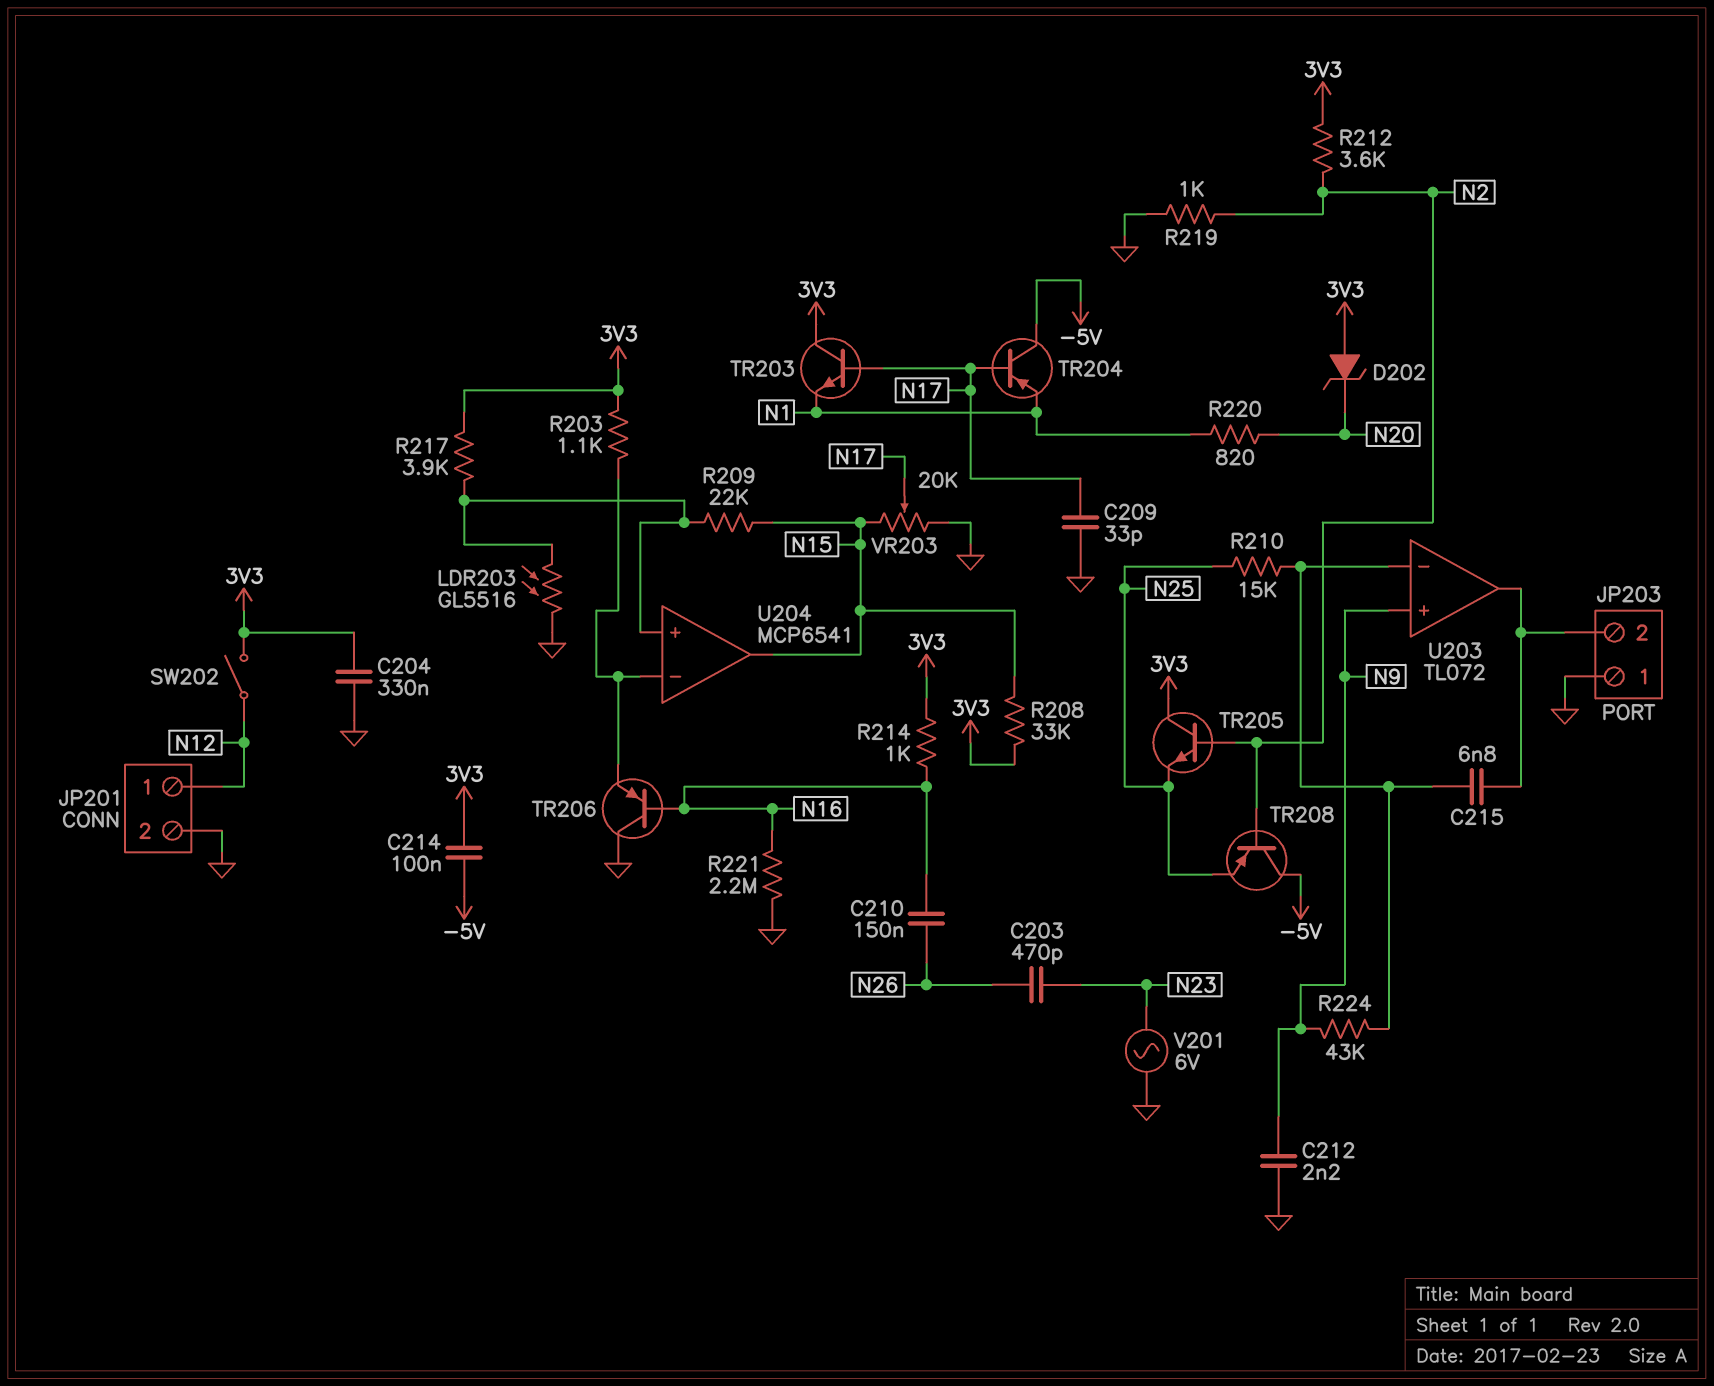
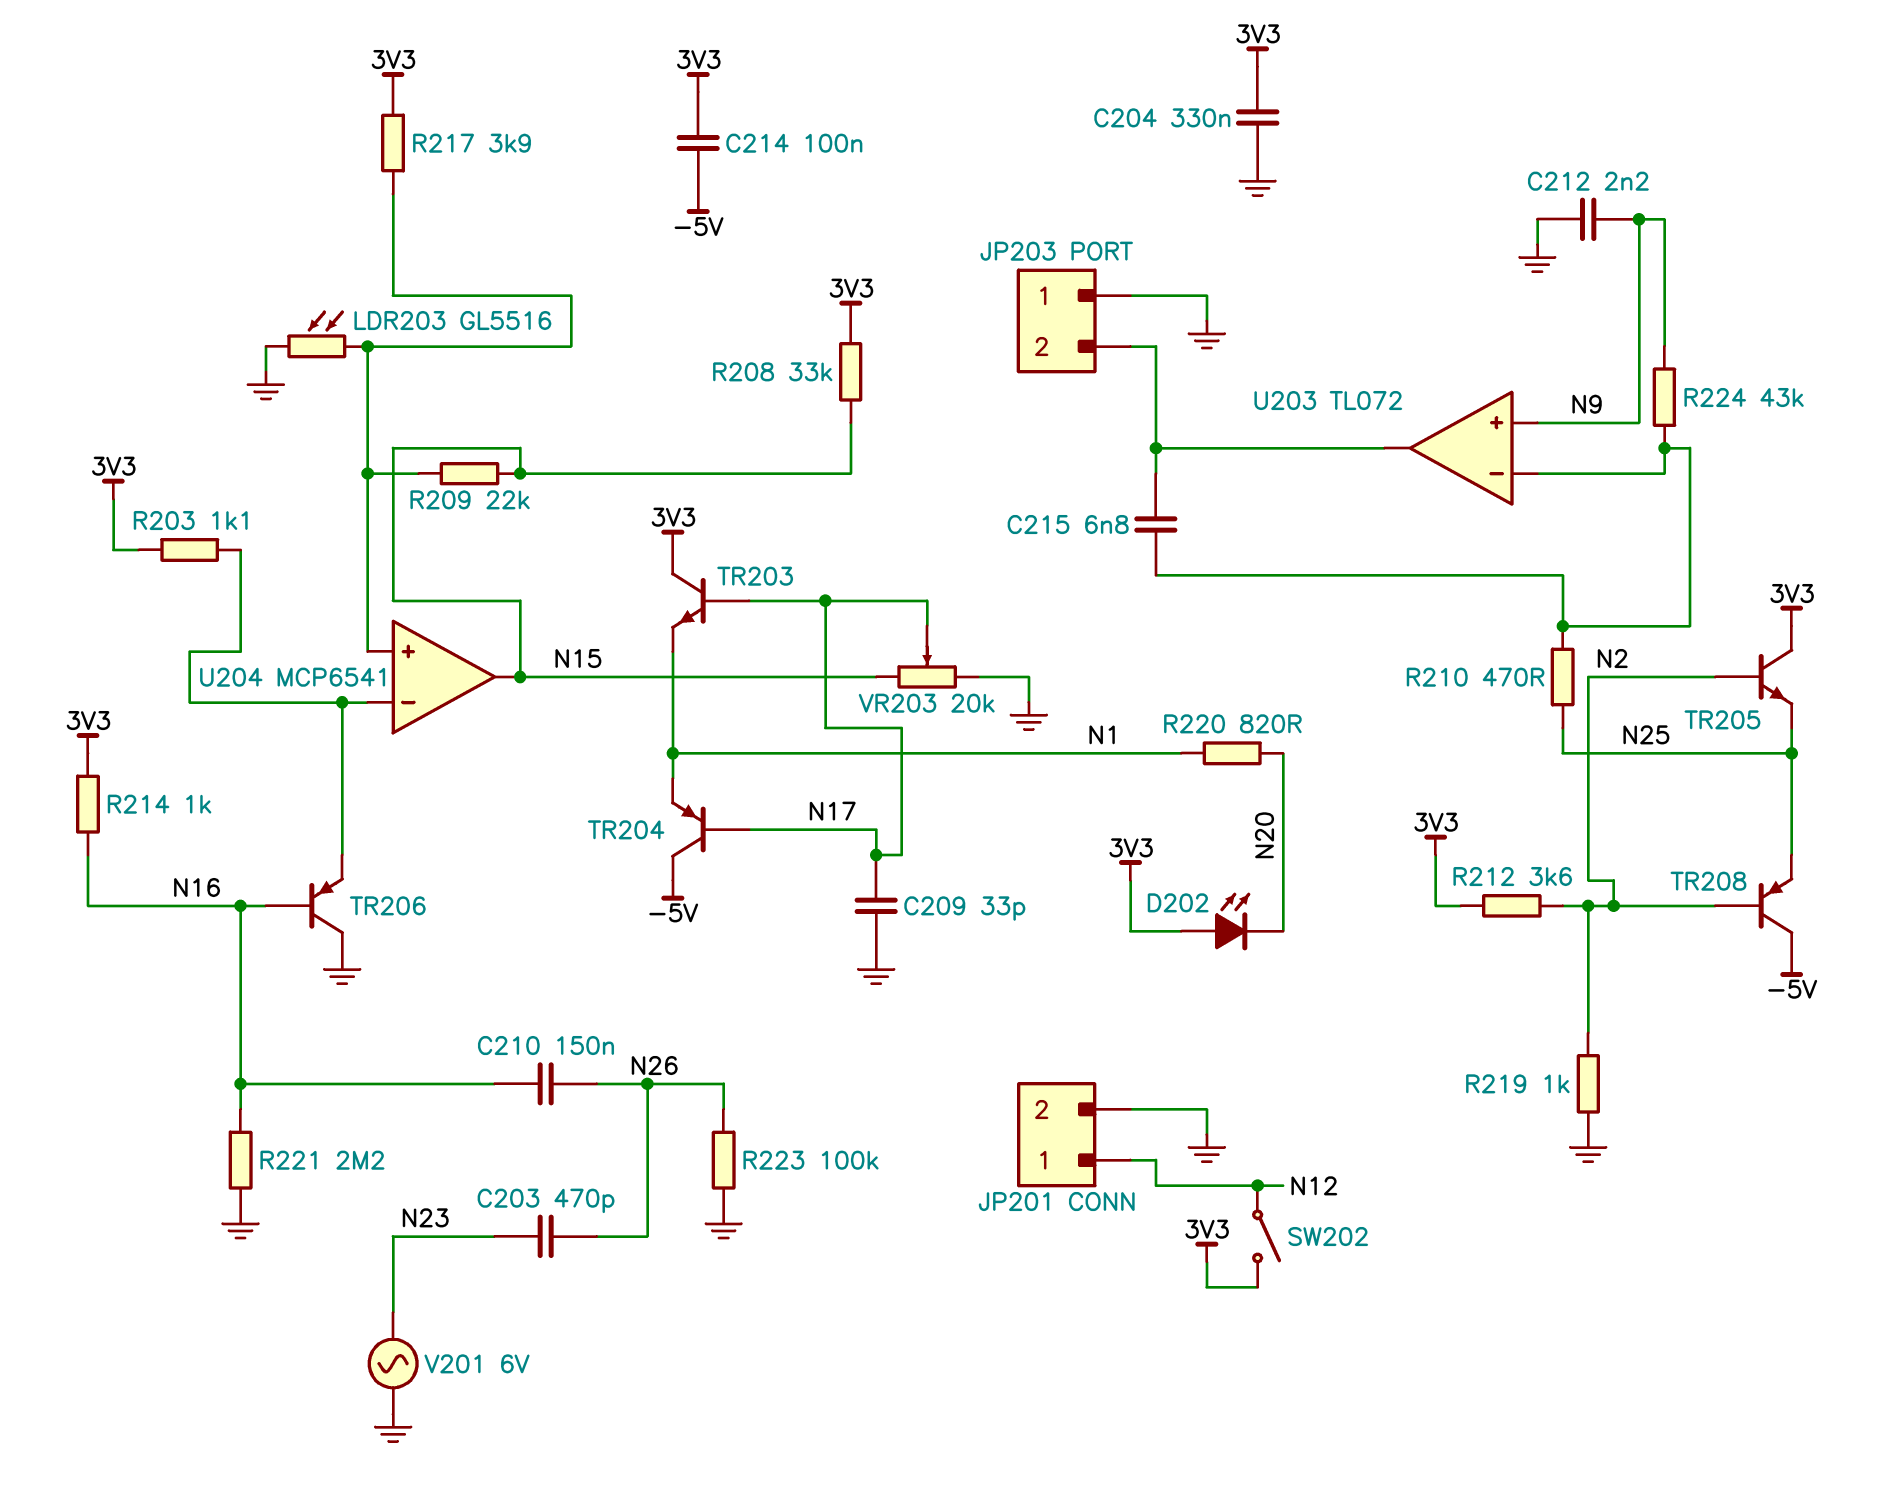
D202: zener (A 3V3, K N20) -> LED (A 3V3, K N20)
R210: 15k (N25, U203/in-) -> 470 (N25, U203/in-)
R223: none -> 100k (GND, N26)

